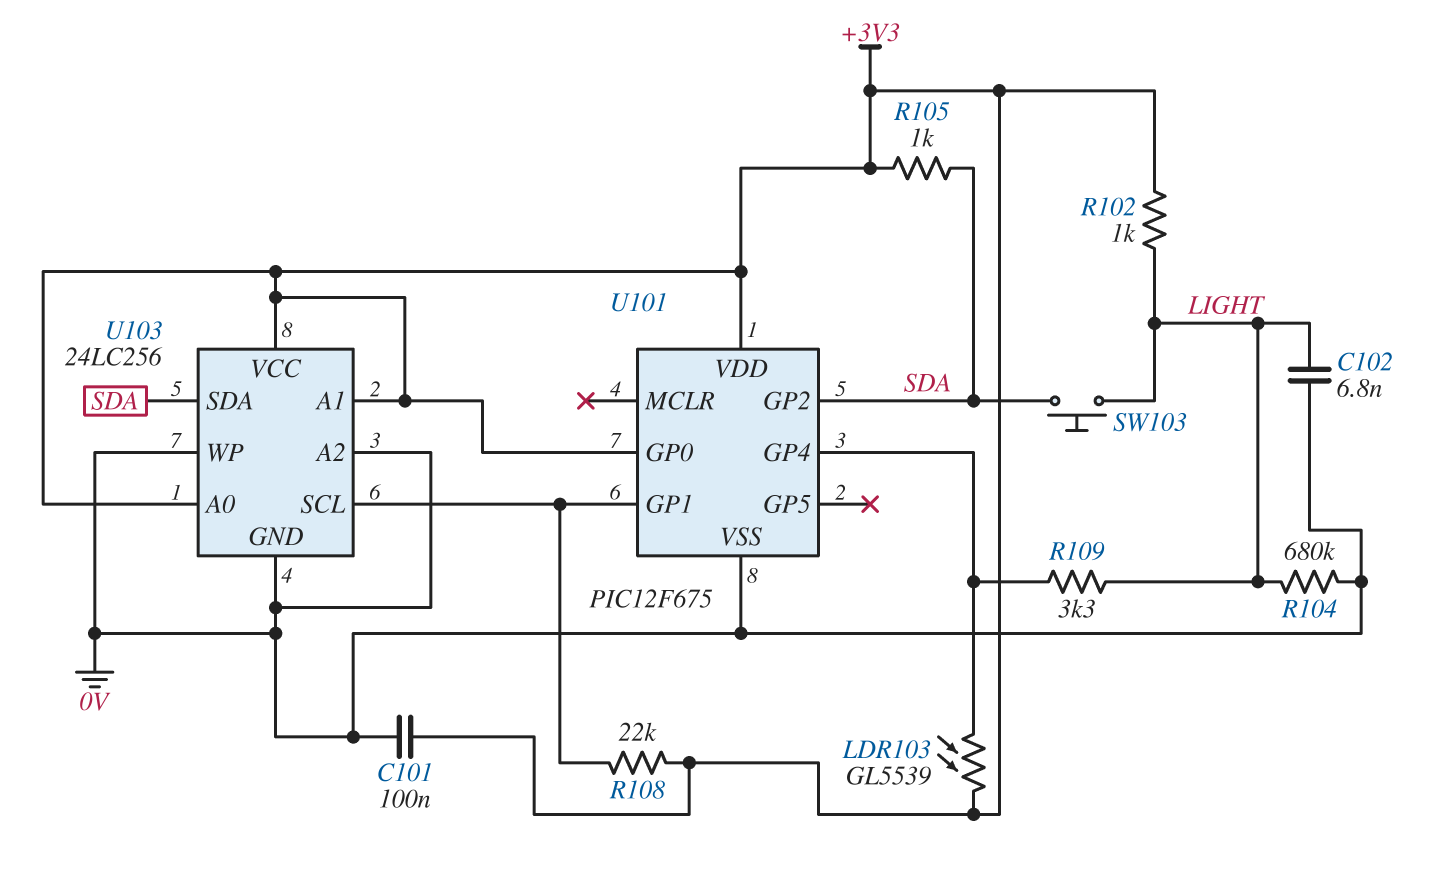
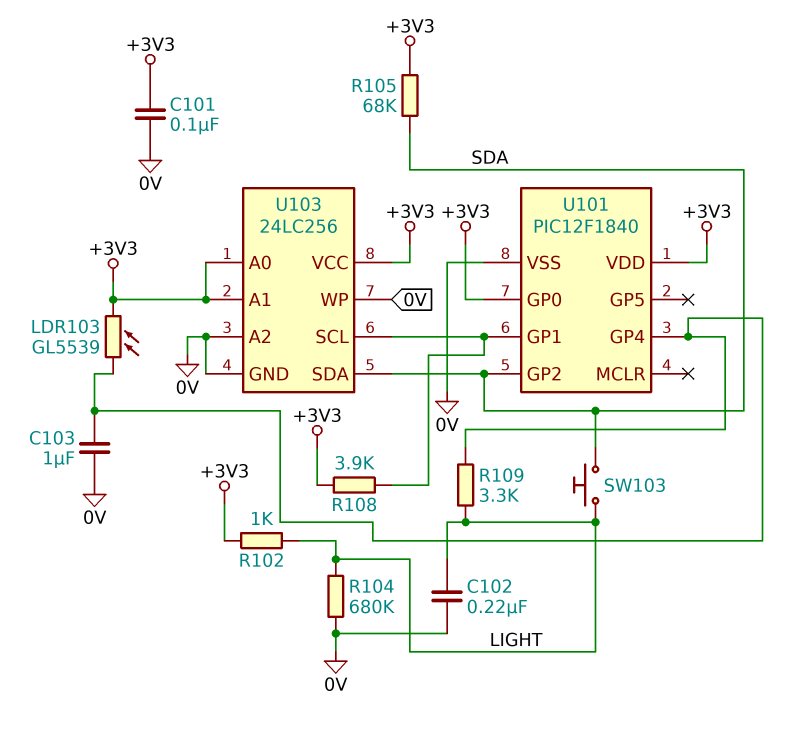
C102: 6.8nF (0V, LIGHT) -> 220nF (0V, LIGHT)
C103: none -> 1uF (0V, U101/GP4)
R105: 1k (+3V3, SDA) -> 68k (+3V3, SDA)
R108: 22k (+3V3, U101/GP1) -> 3.9k (+3V3, U101/GP1)
U101: PIC12F675 -> PIC12F1840

